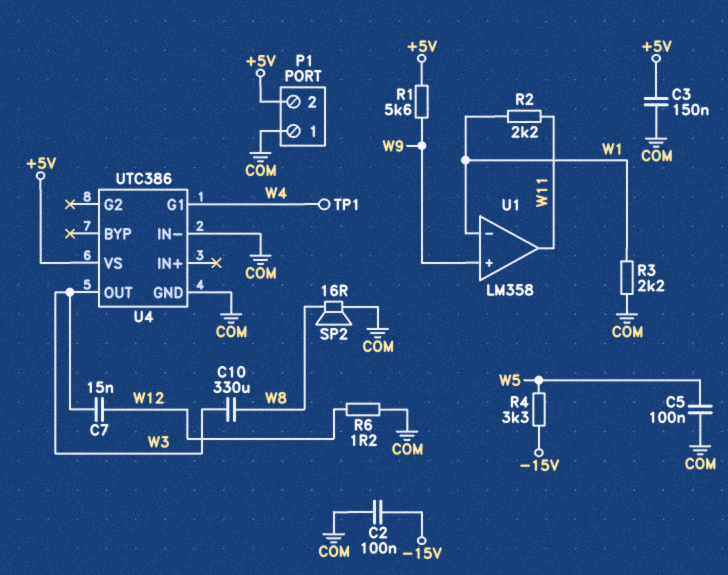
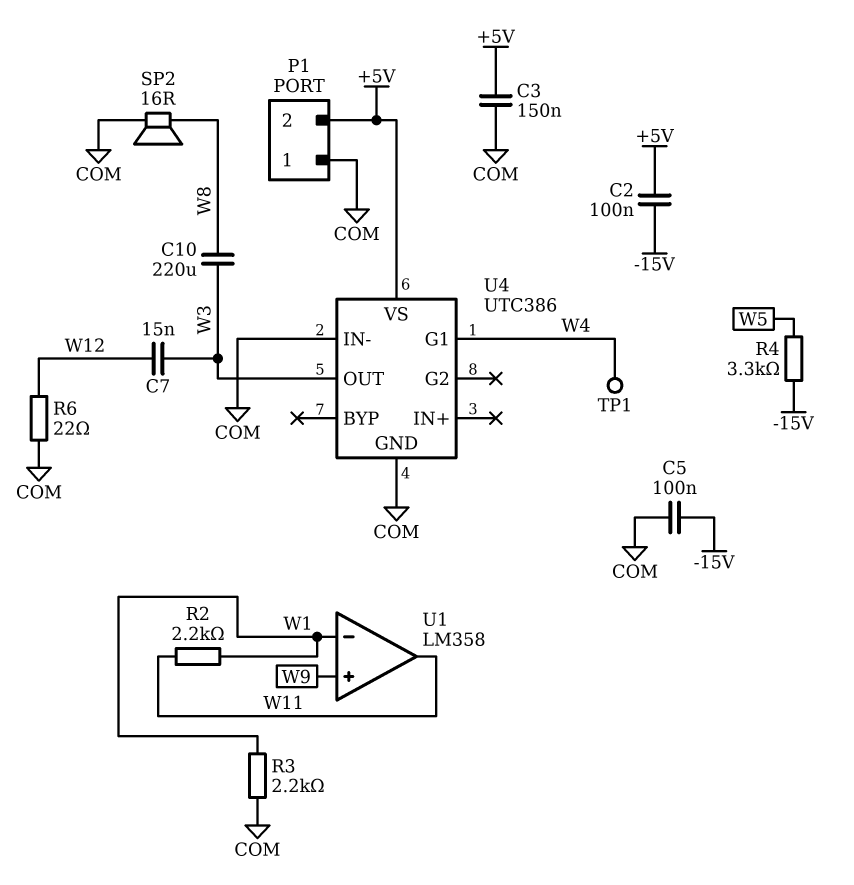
C2: 100nF (-15V, COM) -> 100nF (+5V, -15V)
C5: 100nF (COM, W5) -> 100nF (-15V, COM)
C10: 330uF (W3, W8) -> 220uF (W3, W8)
R1: 5.6k (+5V, W9) -> none
R6: 1.2 (COM, W12) -> 22 (COM, W12)

